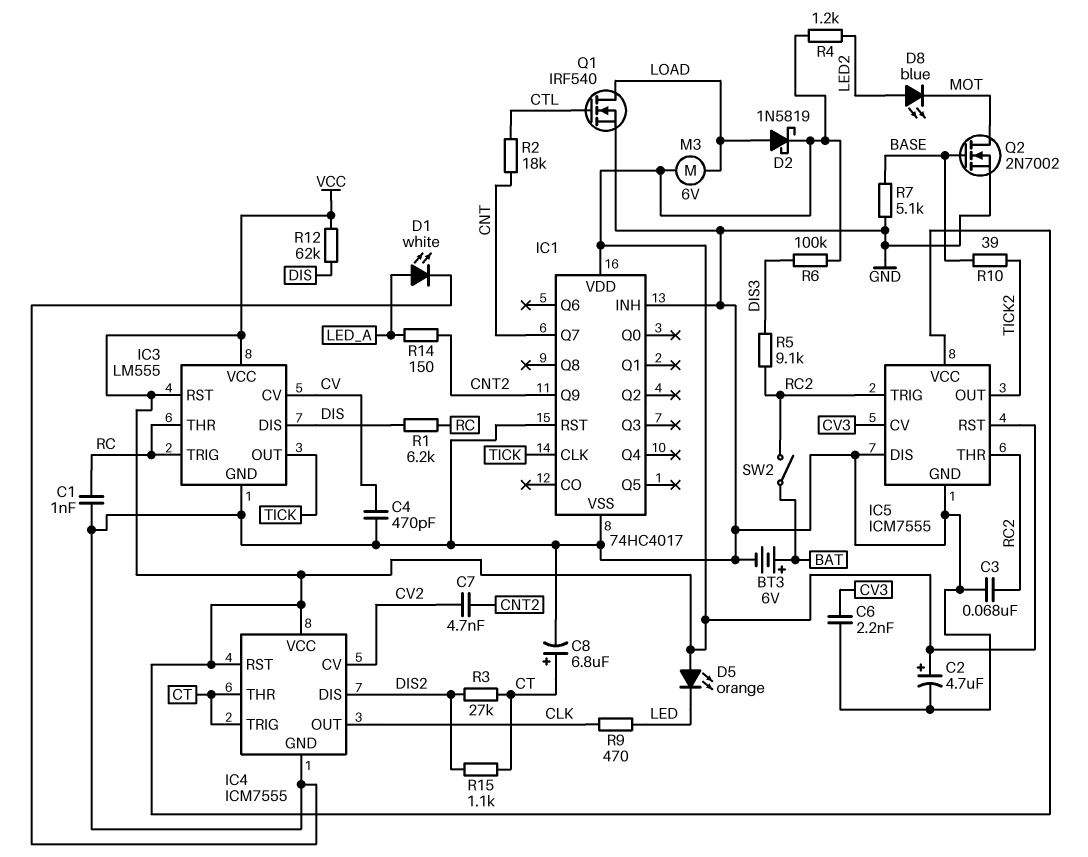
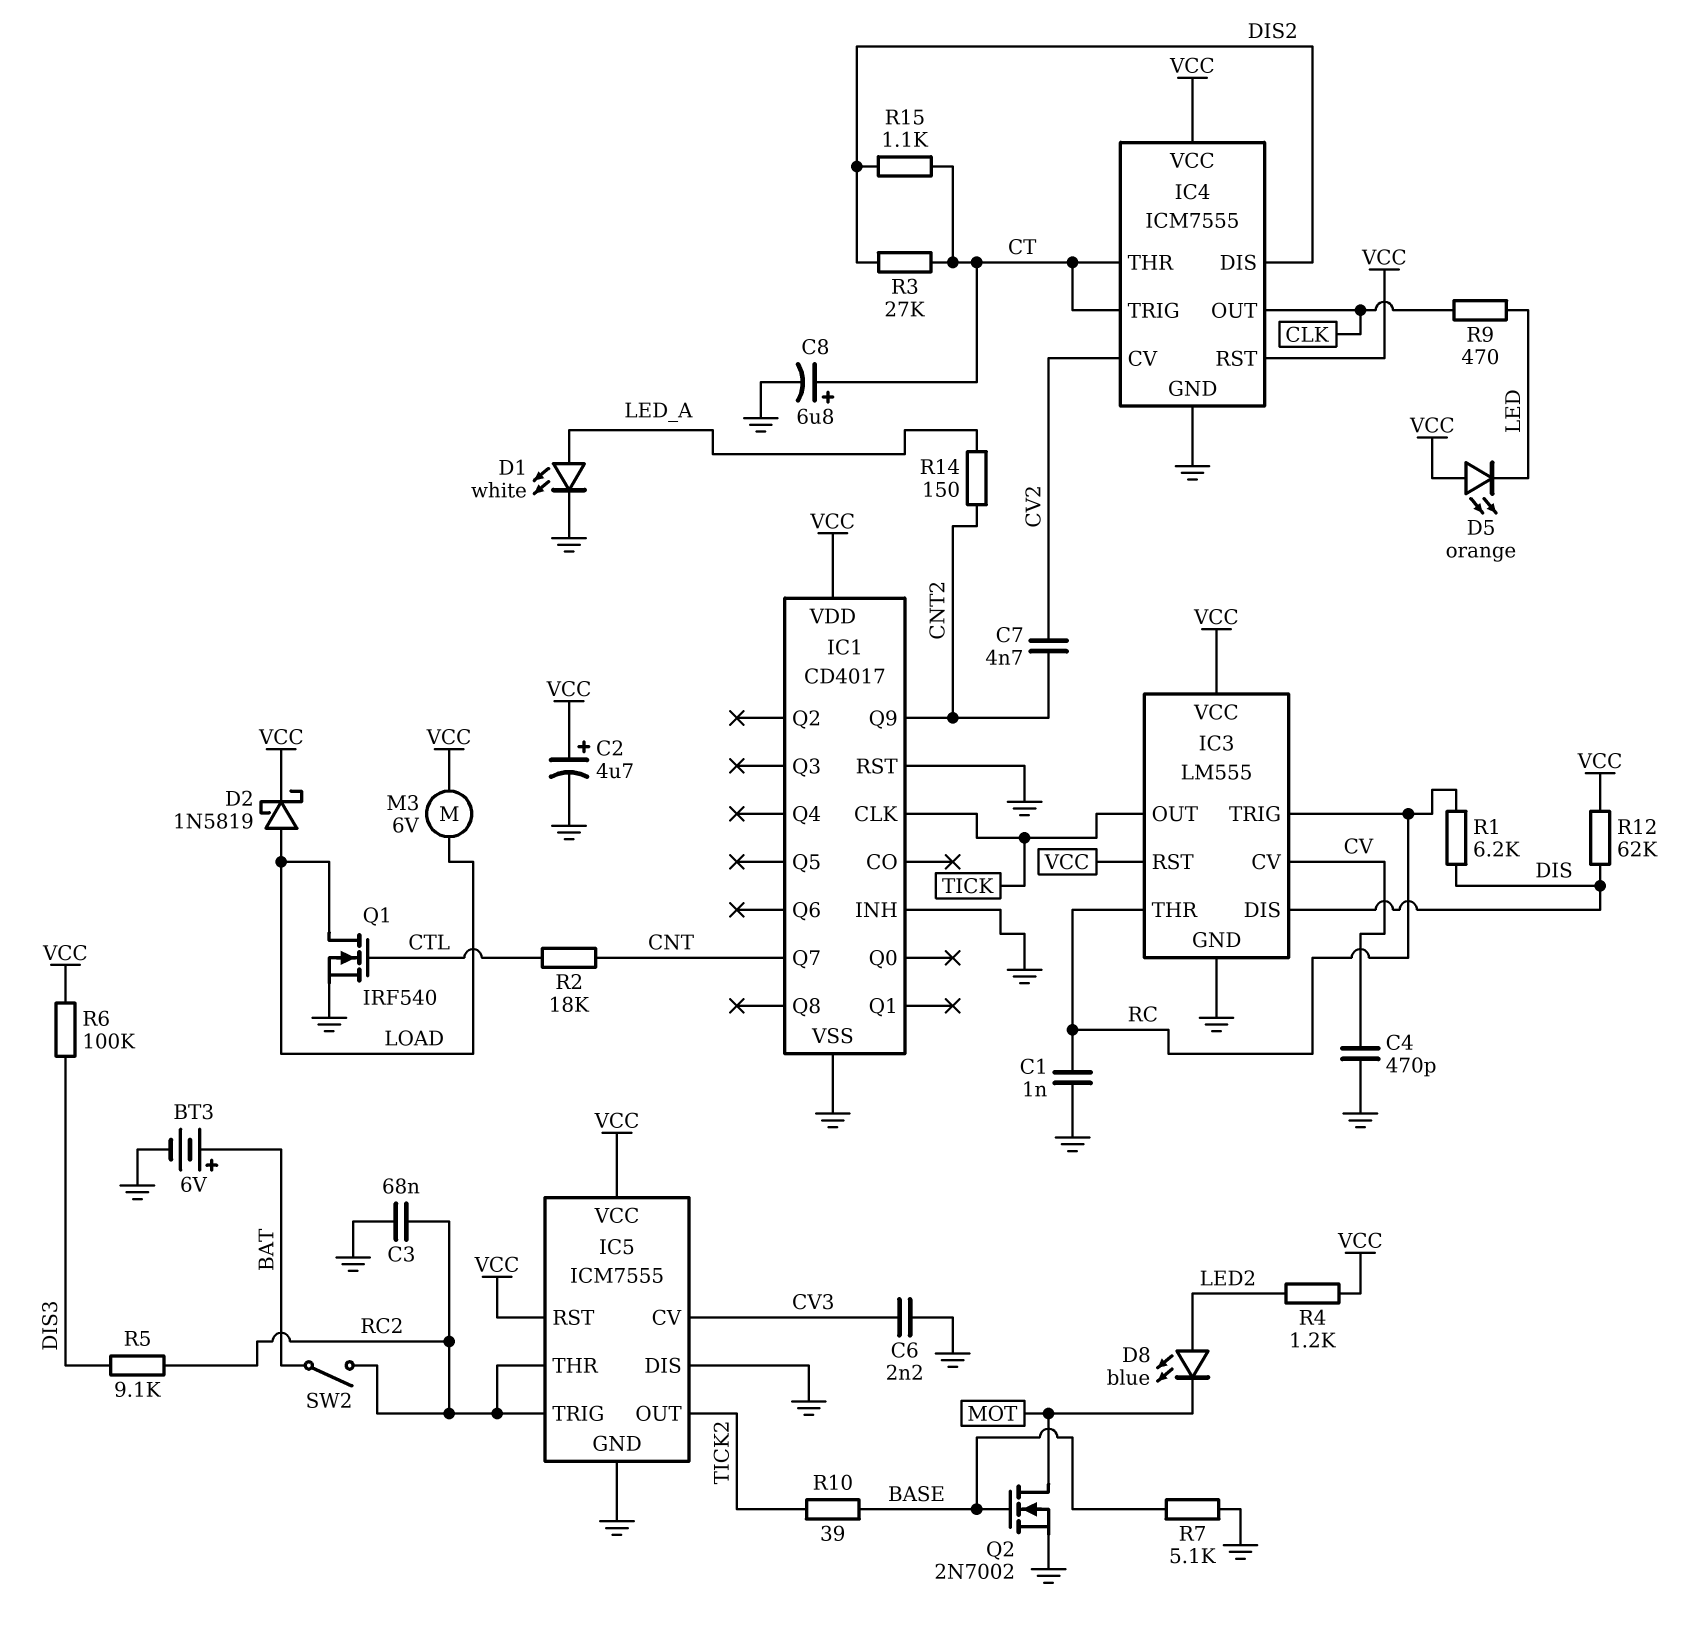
IC1: 74HC4017 -> CD4017

